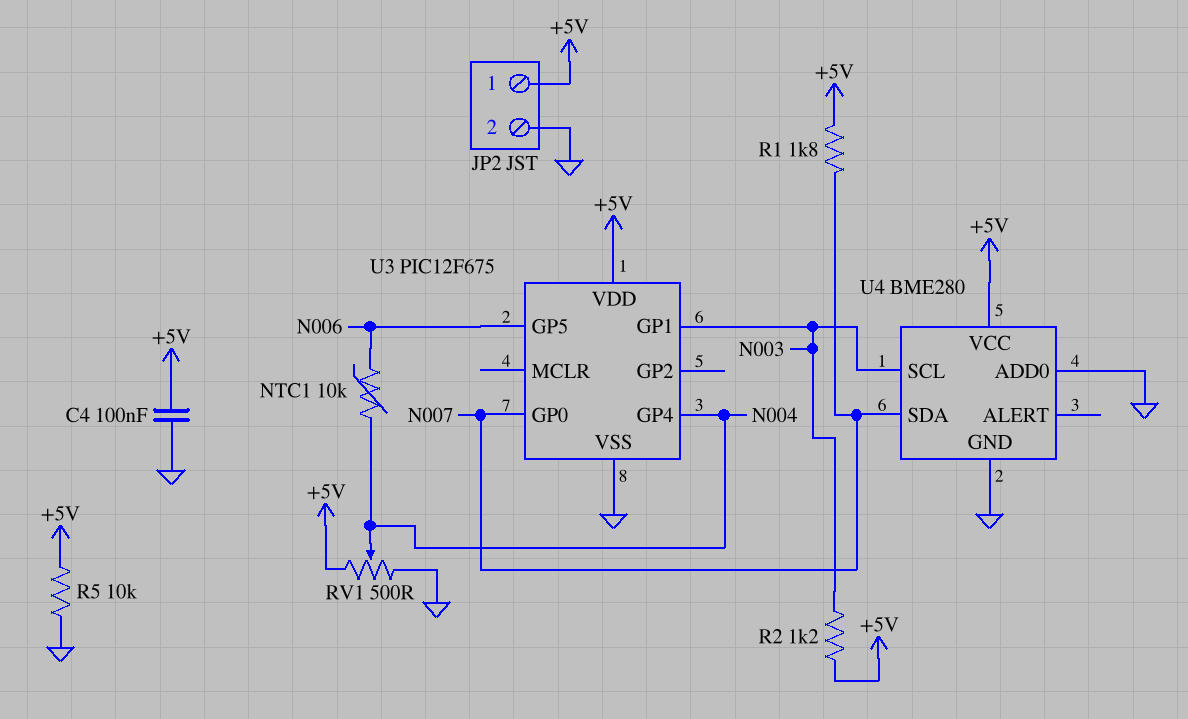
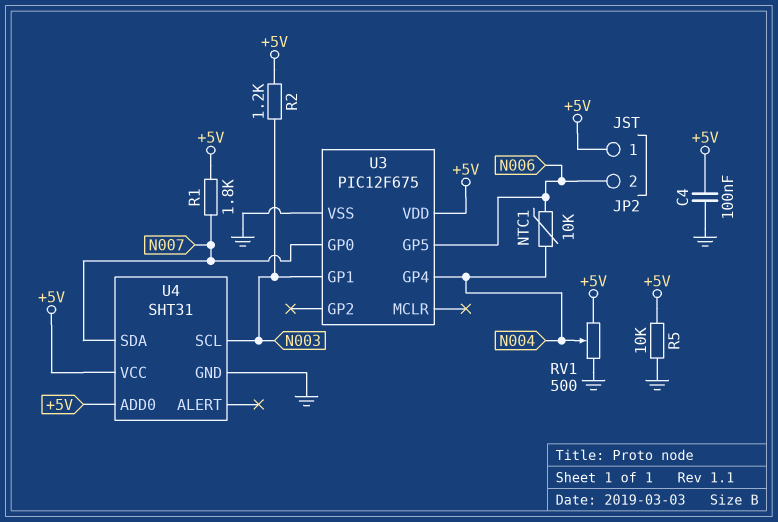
JP2 pin 2: GND -> N006
U4: BME280 -> SHT31
U4 pin ADD0: GND -> +5V

